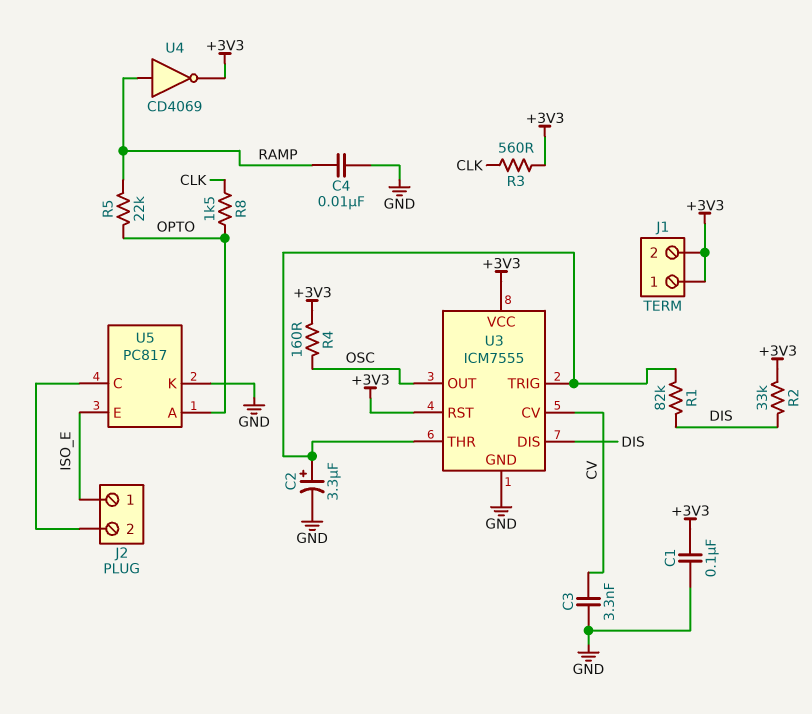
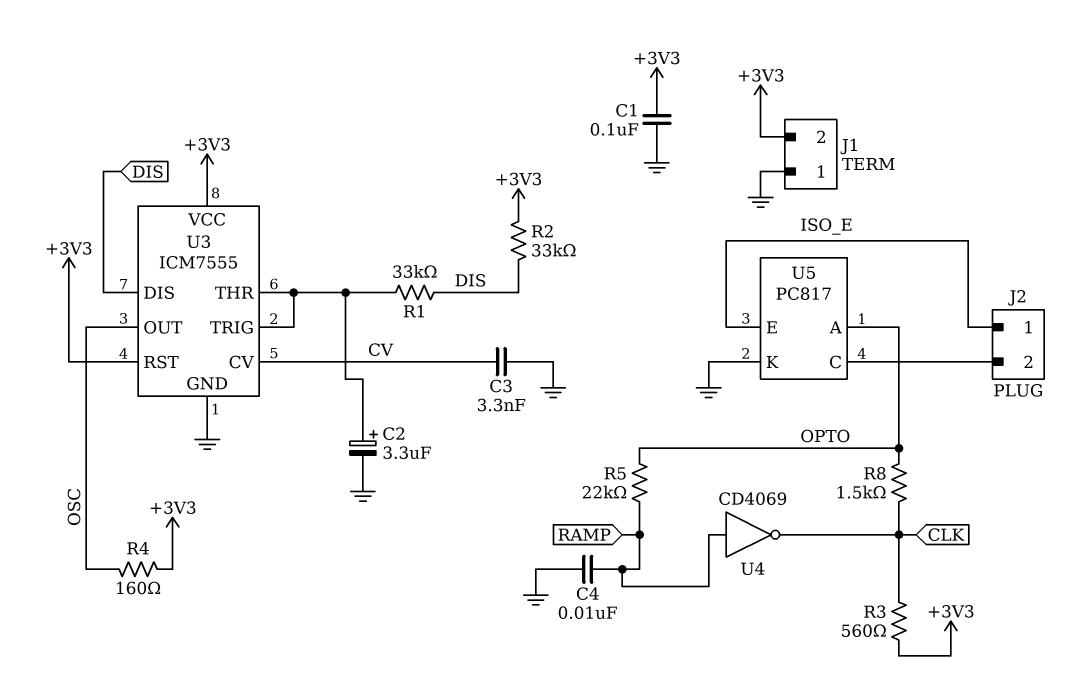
J1 pin 1: +3V3 -> GND
R1: 82k (DIS, U3/THR) -> 33k (DIS, U3/THR)
U4: NOT CD4069 (in RAMP, out +3V3) -> NOT CD4069 (in RAMP, out CLK)

